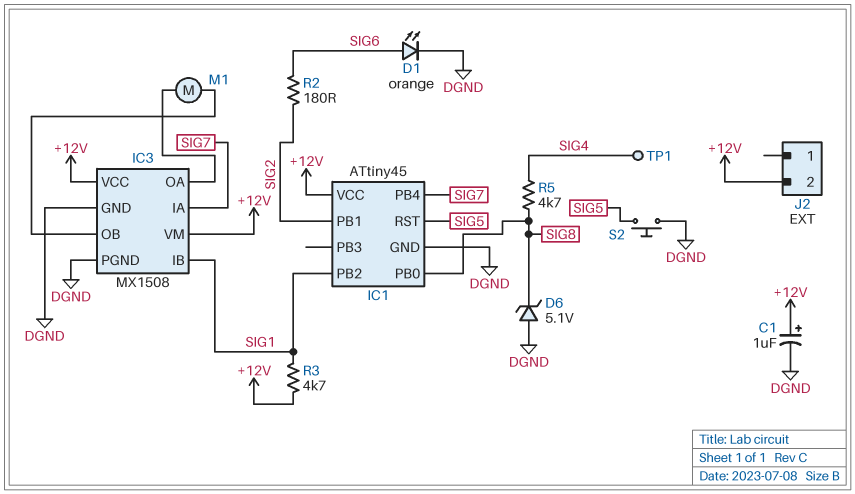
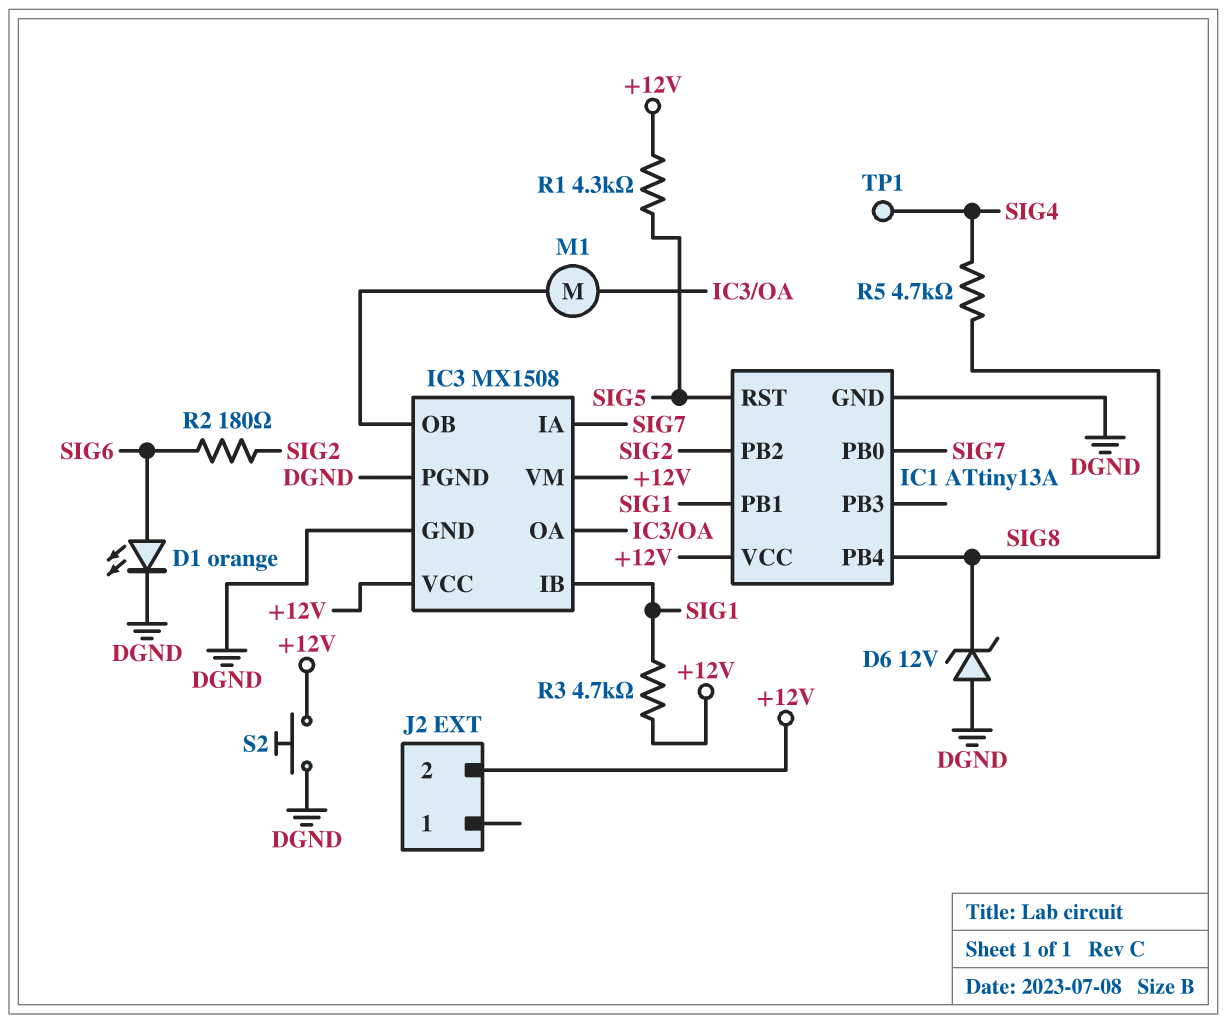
C1: 1uF (plus +12V, minus DGND) -> none
D6: zener 5.1V (A DGND, K SIG8) -> zener 12V (A DGND, K SIG8)
IC1: ATtiny45 -> ATtiny13A
IC1 pin PB0: SIG8 -> SIG7
IC1 pin PB1: SIG2 -> SIG1
IC1 pin PB2: SIG1 -> SIG2
IC1 pin PB4: SIG7 -> SIG8
R1: none -> 4.3k (+12V, SIG5)
S2: button (DGND, SIG5) -> button (+12V, DGND)

